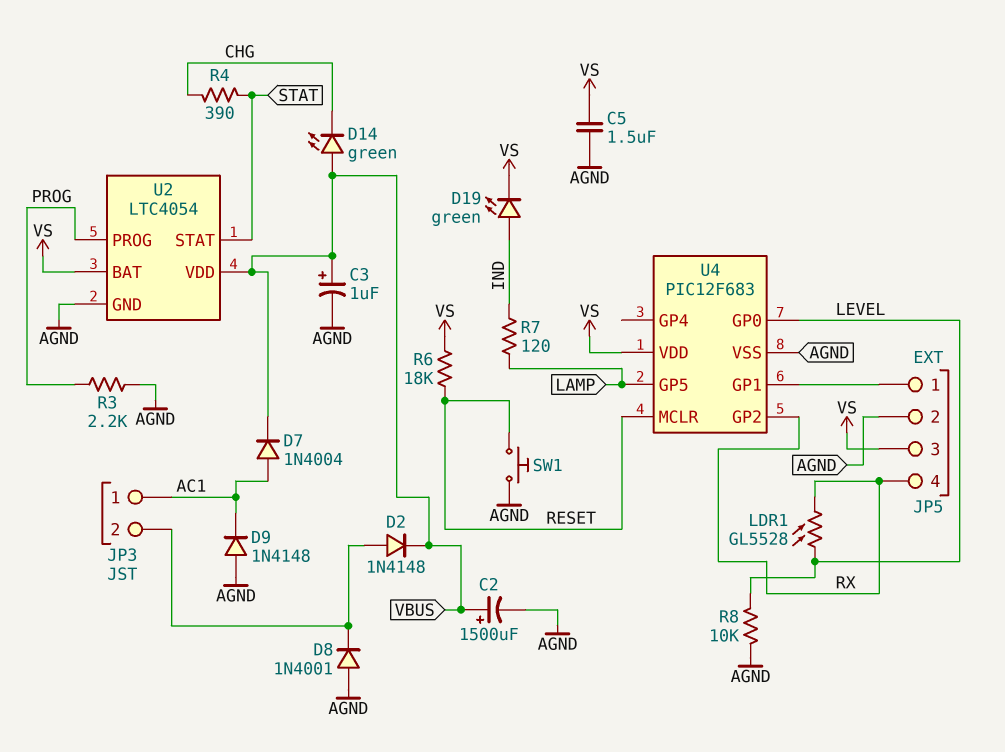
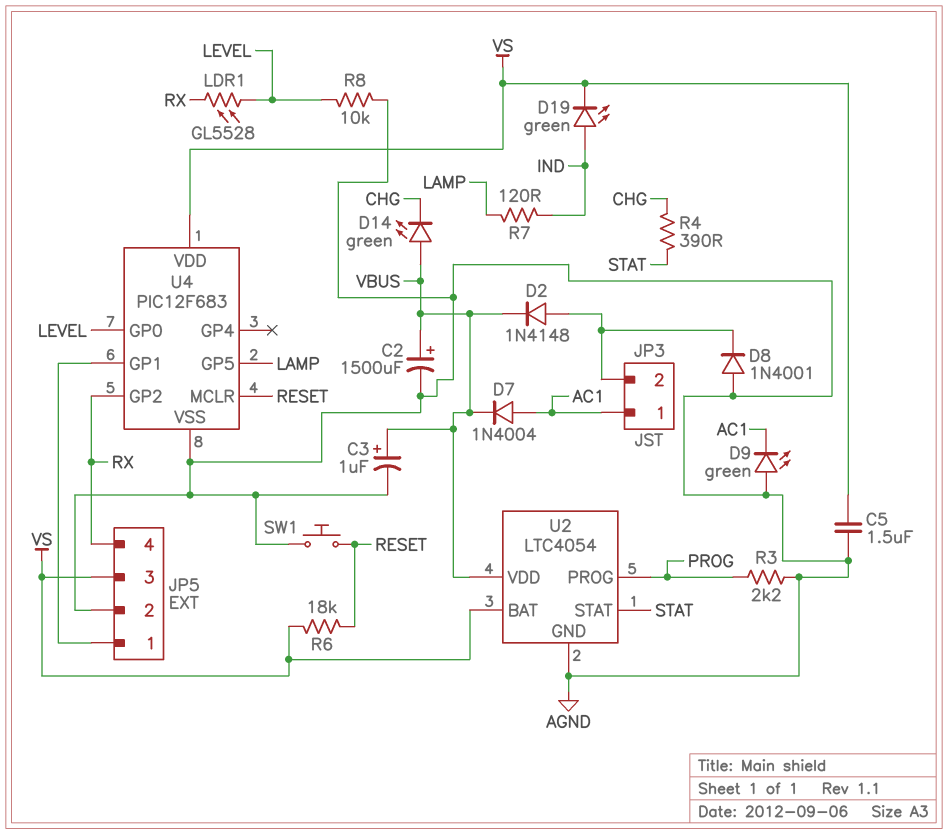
D9: diode 1N4148 (A AGND, K AC1) -> LED green (A AGND, K AC1)

